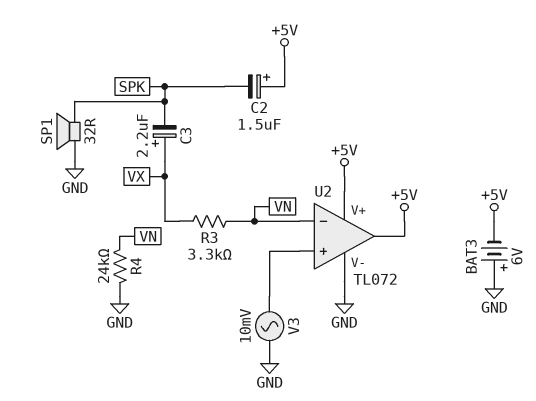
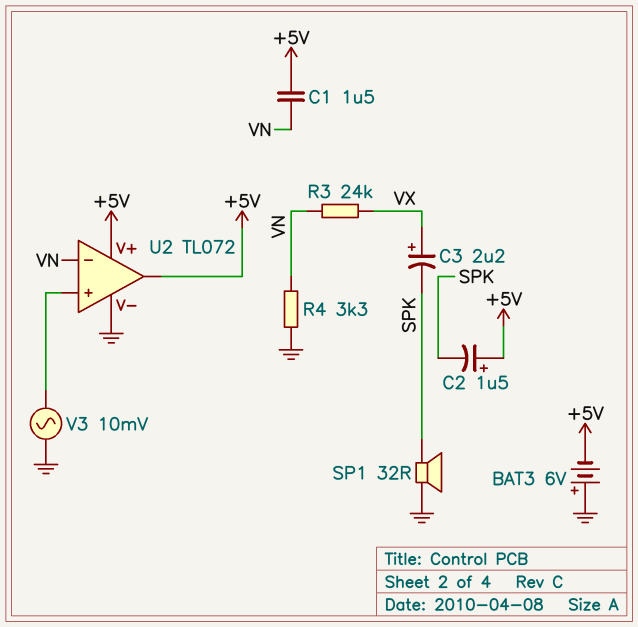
C1: none -> 1.5uF (+5V, VN)
R3: 3.3k (VN, VX) -> 24k (VN, VX)
R4: 24k (GND, VN) -> 3.3k (GND, VN)

